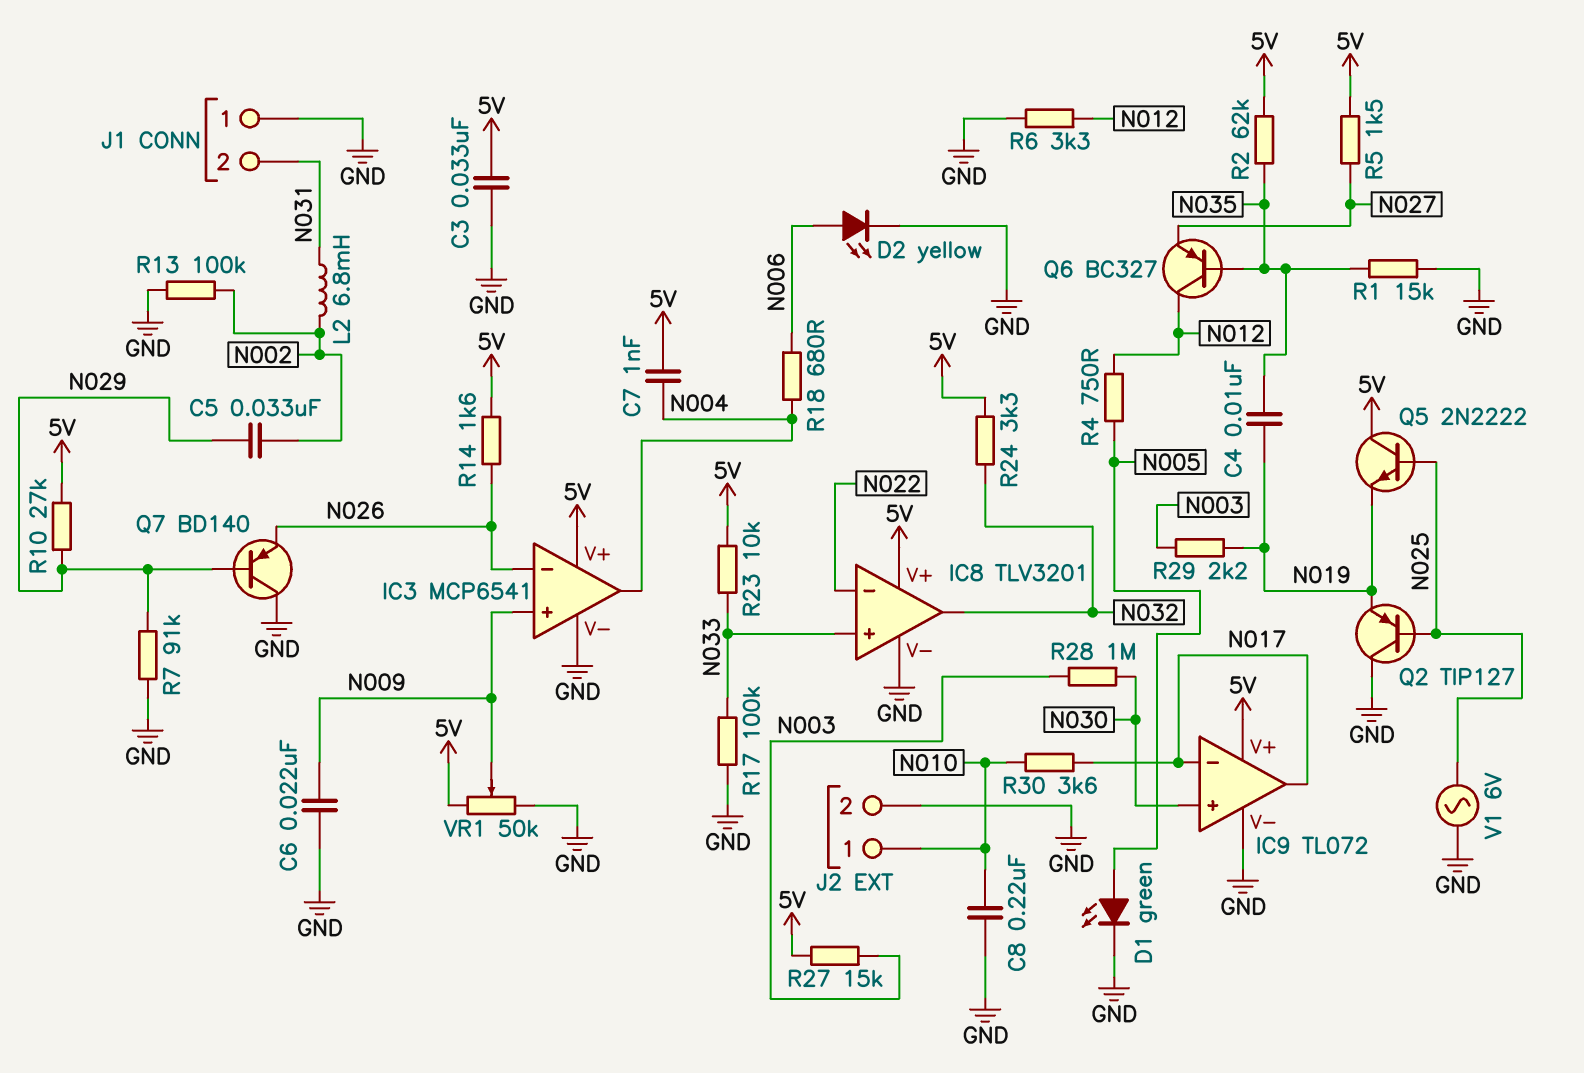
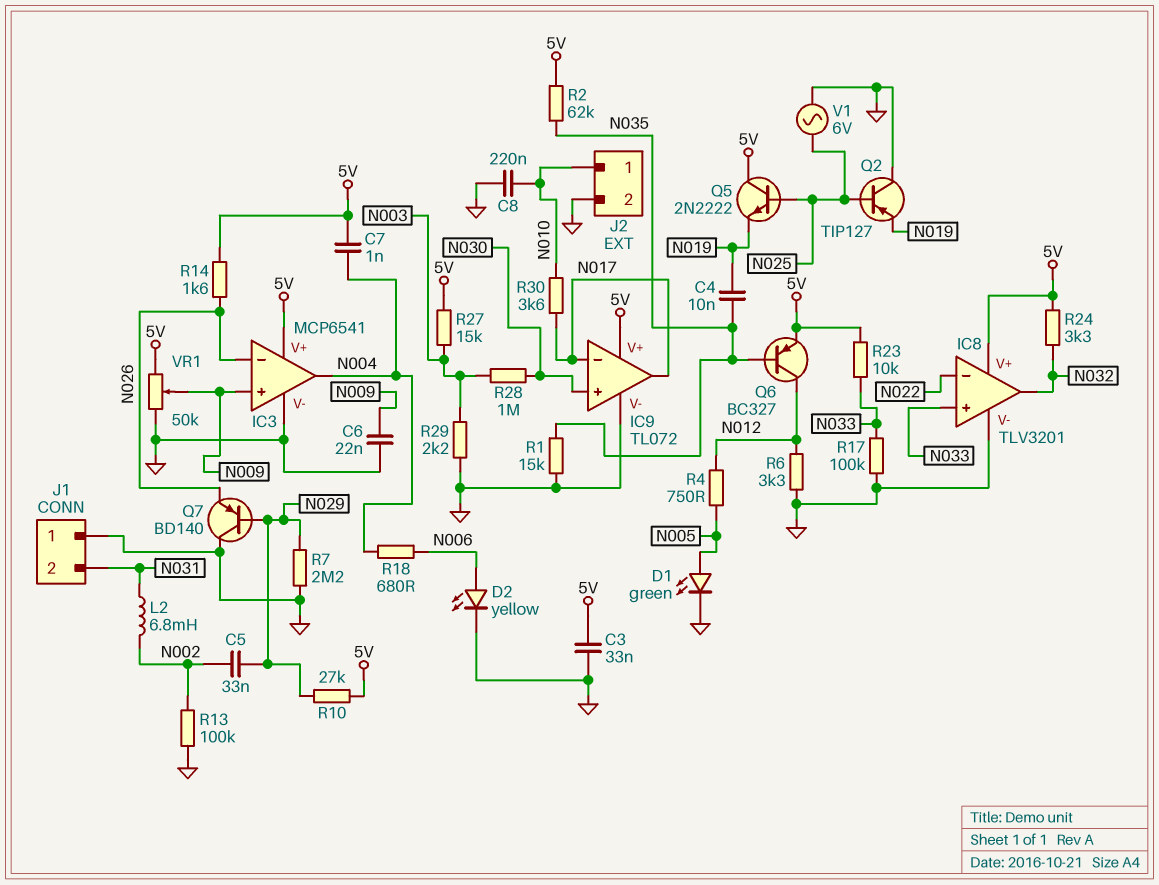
Q6: PNP BC327 (B N035, C N012, E N027) -> PNP BC327 (B N035, C N012, E 5V)
R5: 1.5k (5V, N027) -> none
R7: 91k (GND, N029) -> 2.2M (GND, N029)
R29: 2.2k (N003, N019) -> 2.2k (GND, N003)

